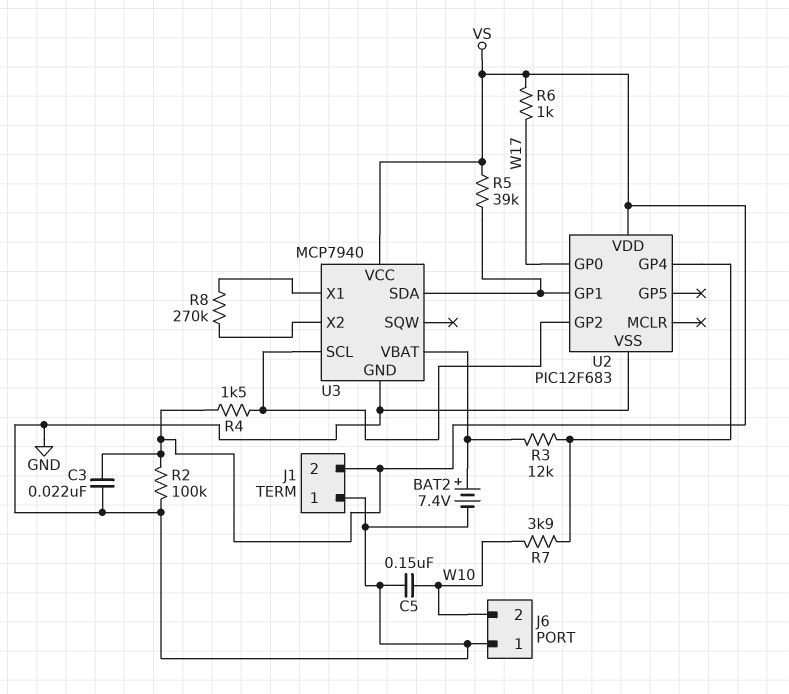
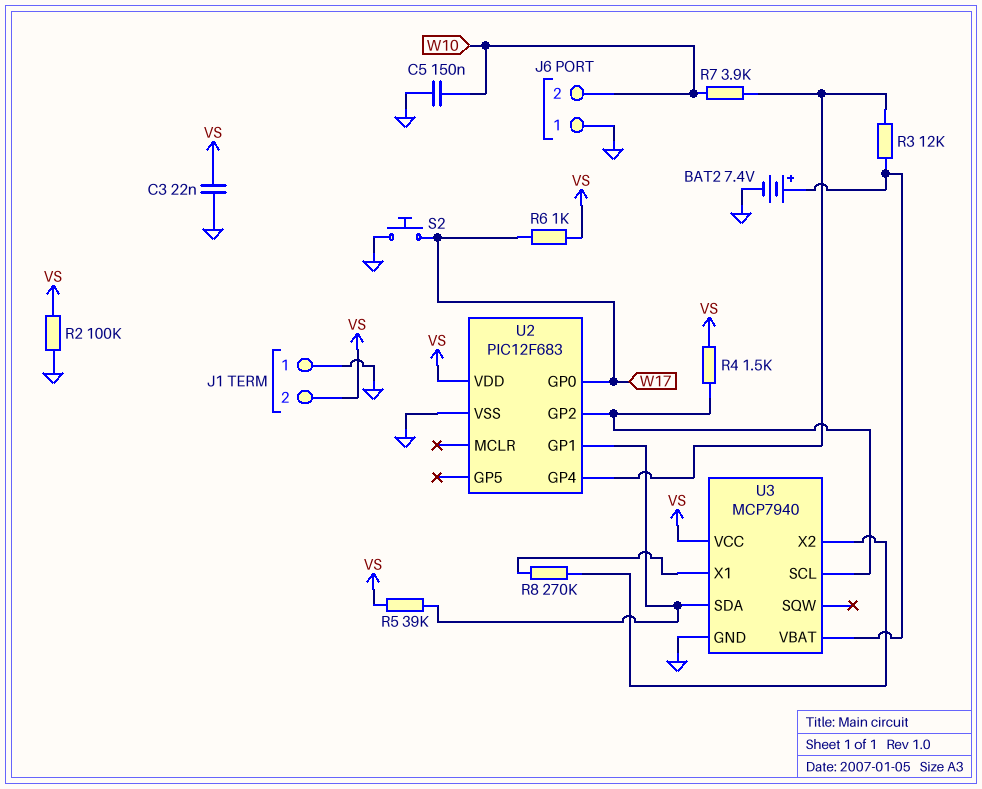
S2: none -> button (GND, W17)

